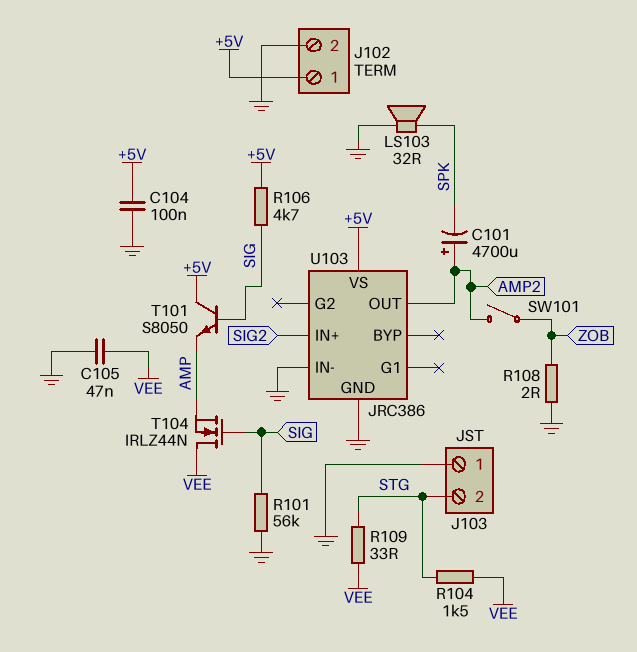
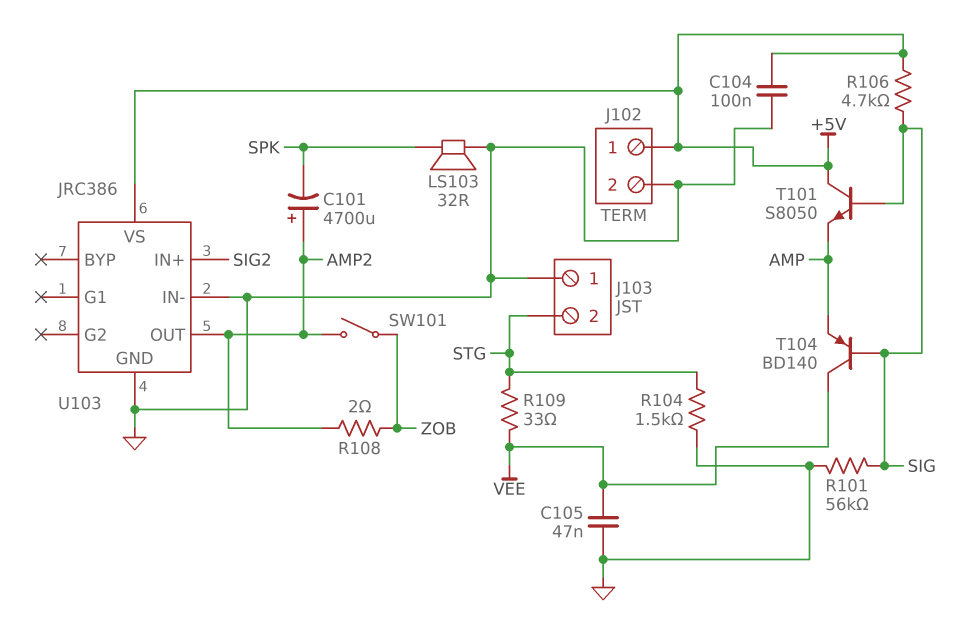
R104: 1.5k (STG, VEE) -> 1.5k (GND, STG)
R108: 2 (GND, ZOB) -> 2 (AMP2, ZOB)
T104: NMOS IRLZ44N (G SIG, D VEE, S AMP) -> PNP BD140 (B SIG, C VEE, E AMP)

